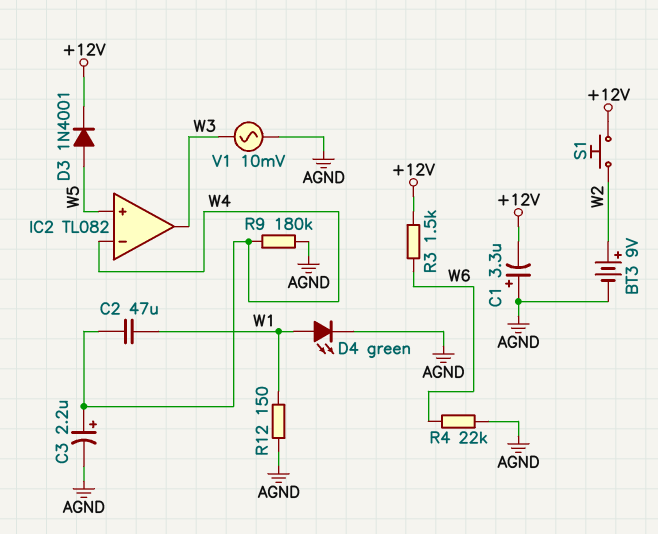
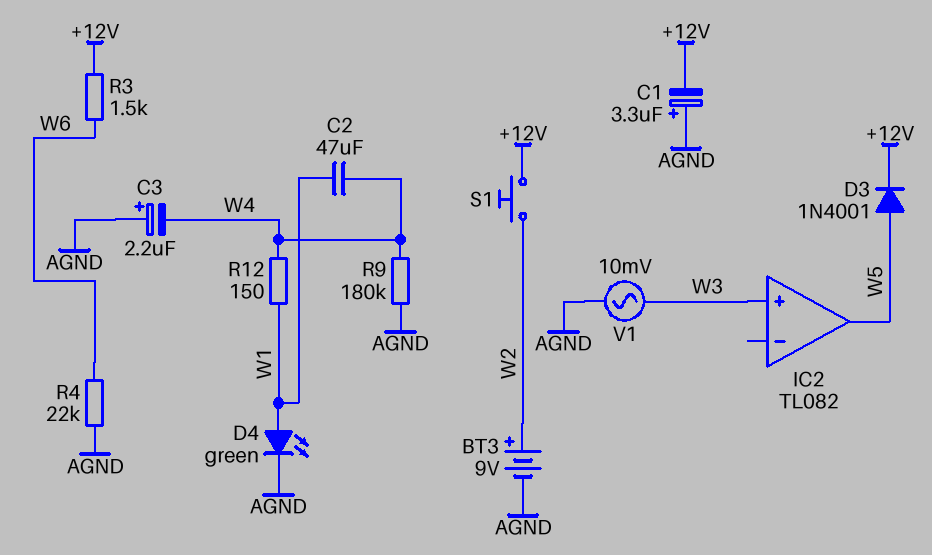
C3: 2.2uF (plus W4, minus AGND) -> 2.2uF (plus AGND, minus W4)
IC2 pin in+: W5 -> W3
IC2 pin in-: W4 -> none
IC2 pin out: W3 -> W5
R12: 150 (AGND, W1) -> 150 (W1, W4)

